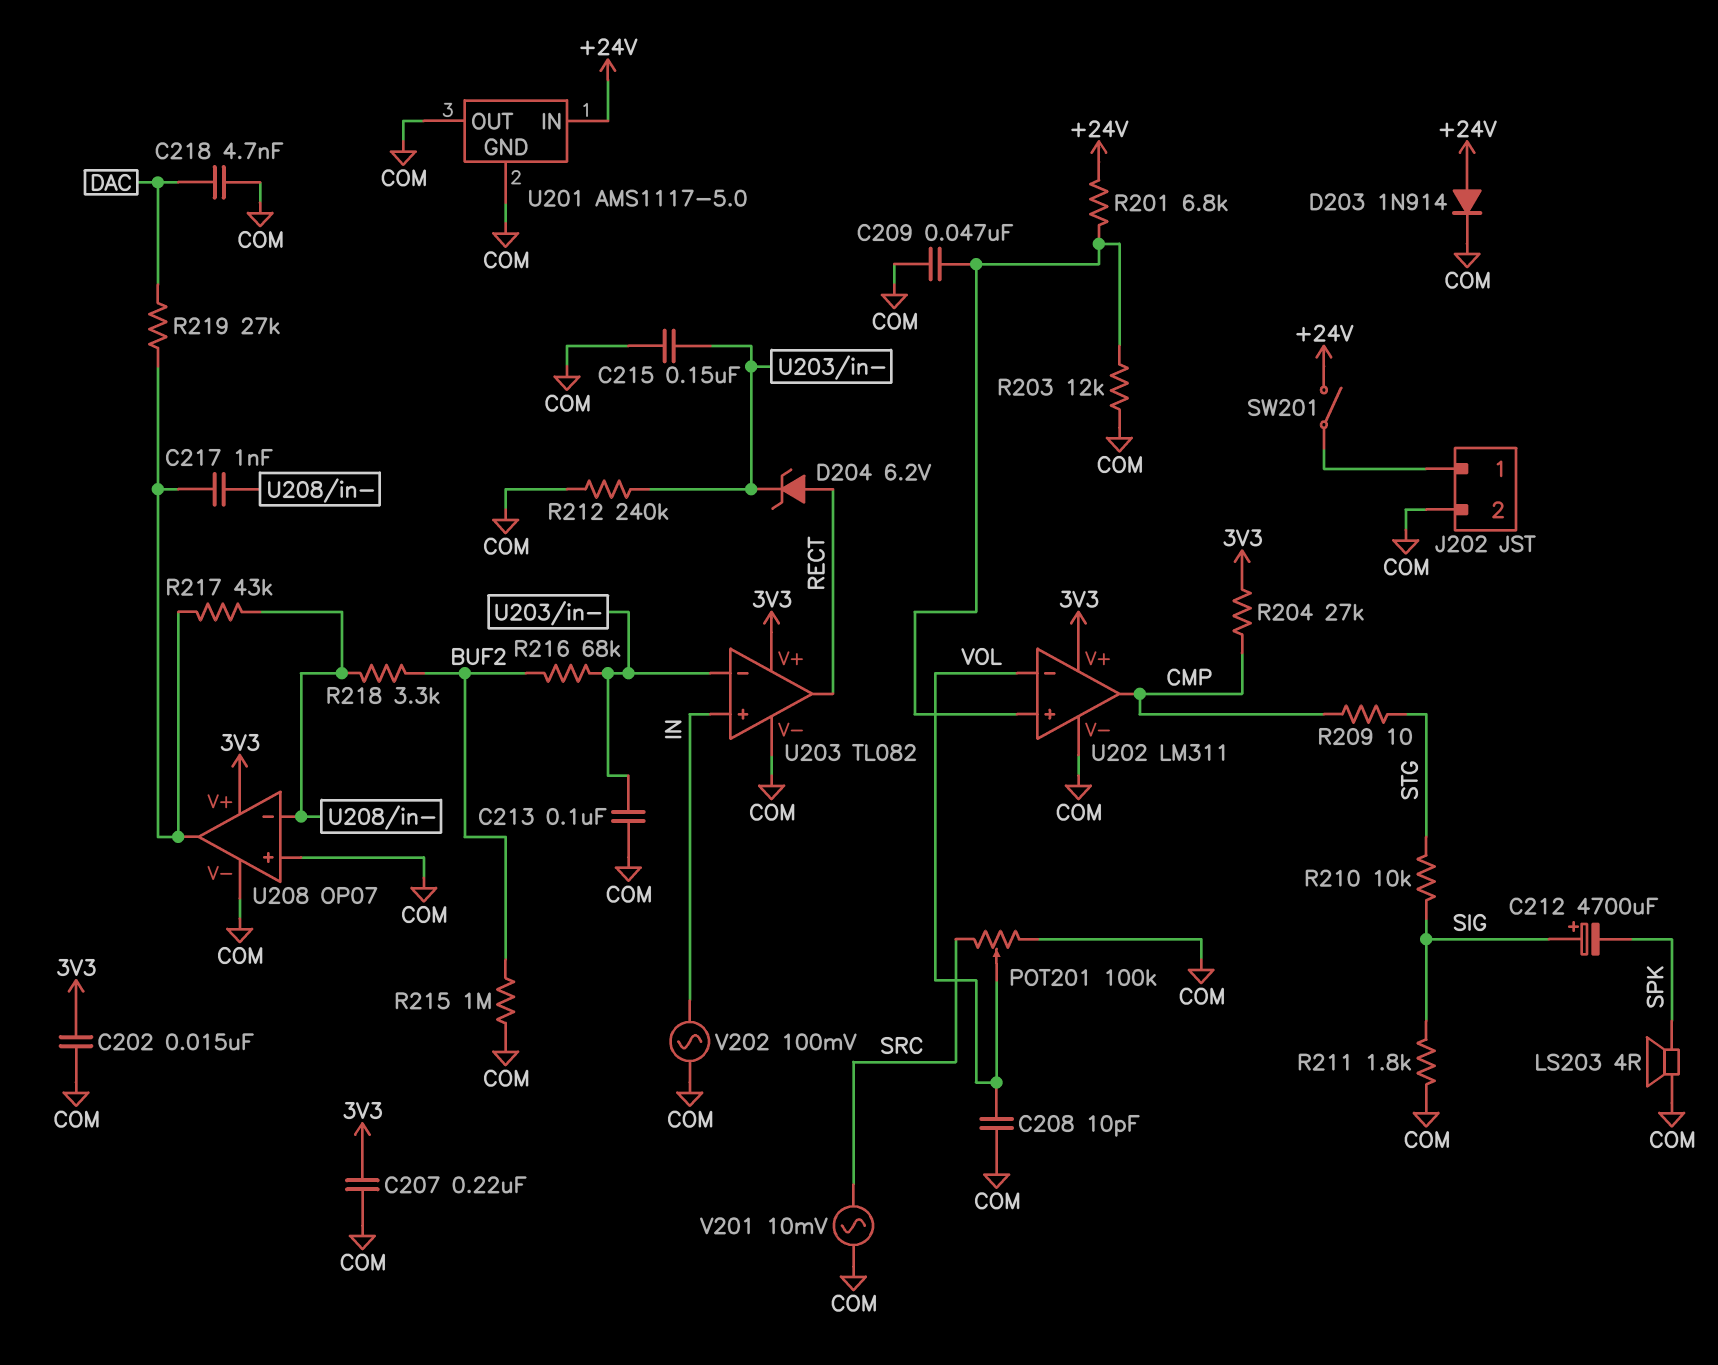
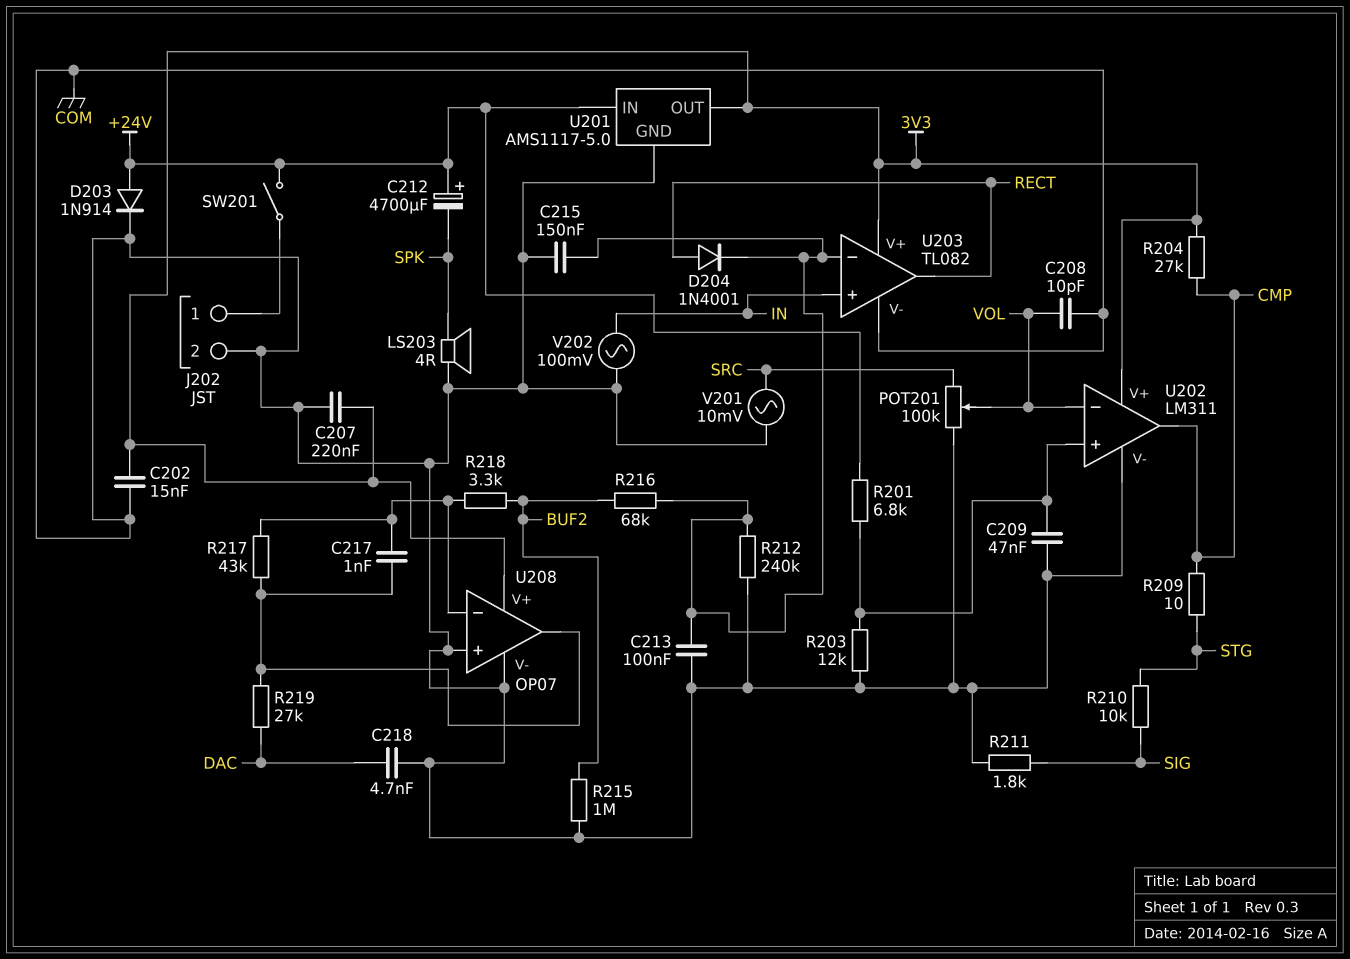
C212: 4700uF (plus SIG, minus SPK) -> 4700uF (plus +24V, minus SPK)
D204: zener 6.2V (A RECT, K U203/in-) -> diode 1N4001 (A RECT, K U203/in-)
U201 pin OUT: COM -> 3V3

